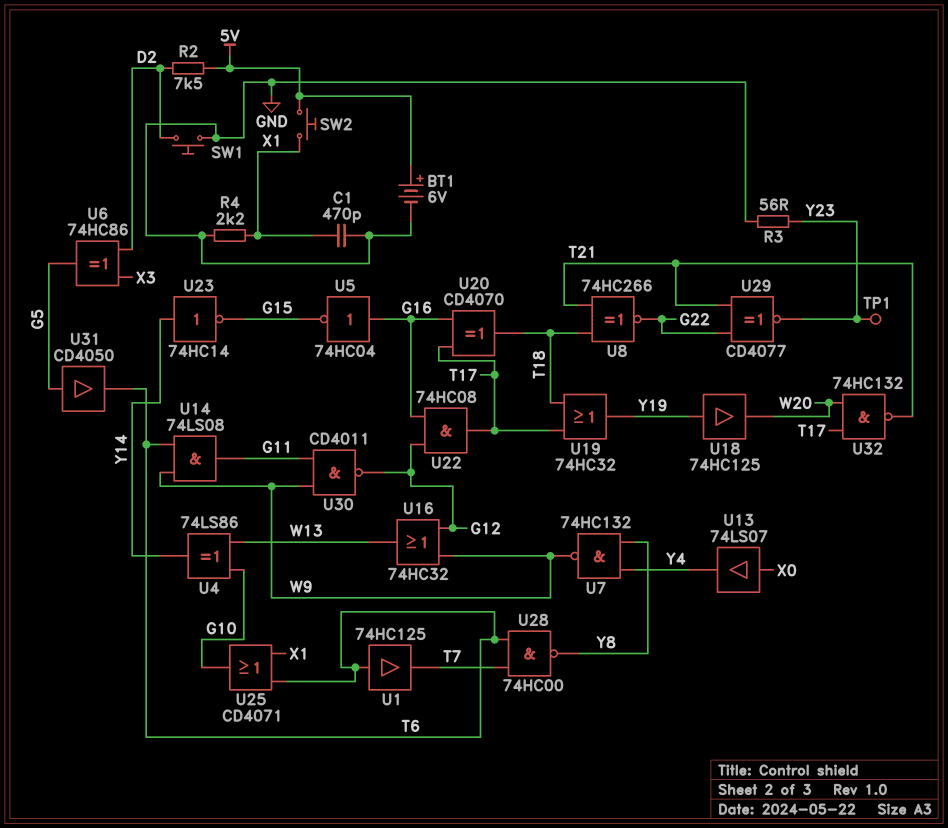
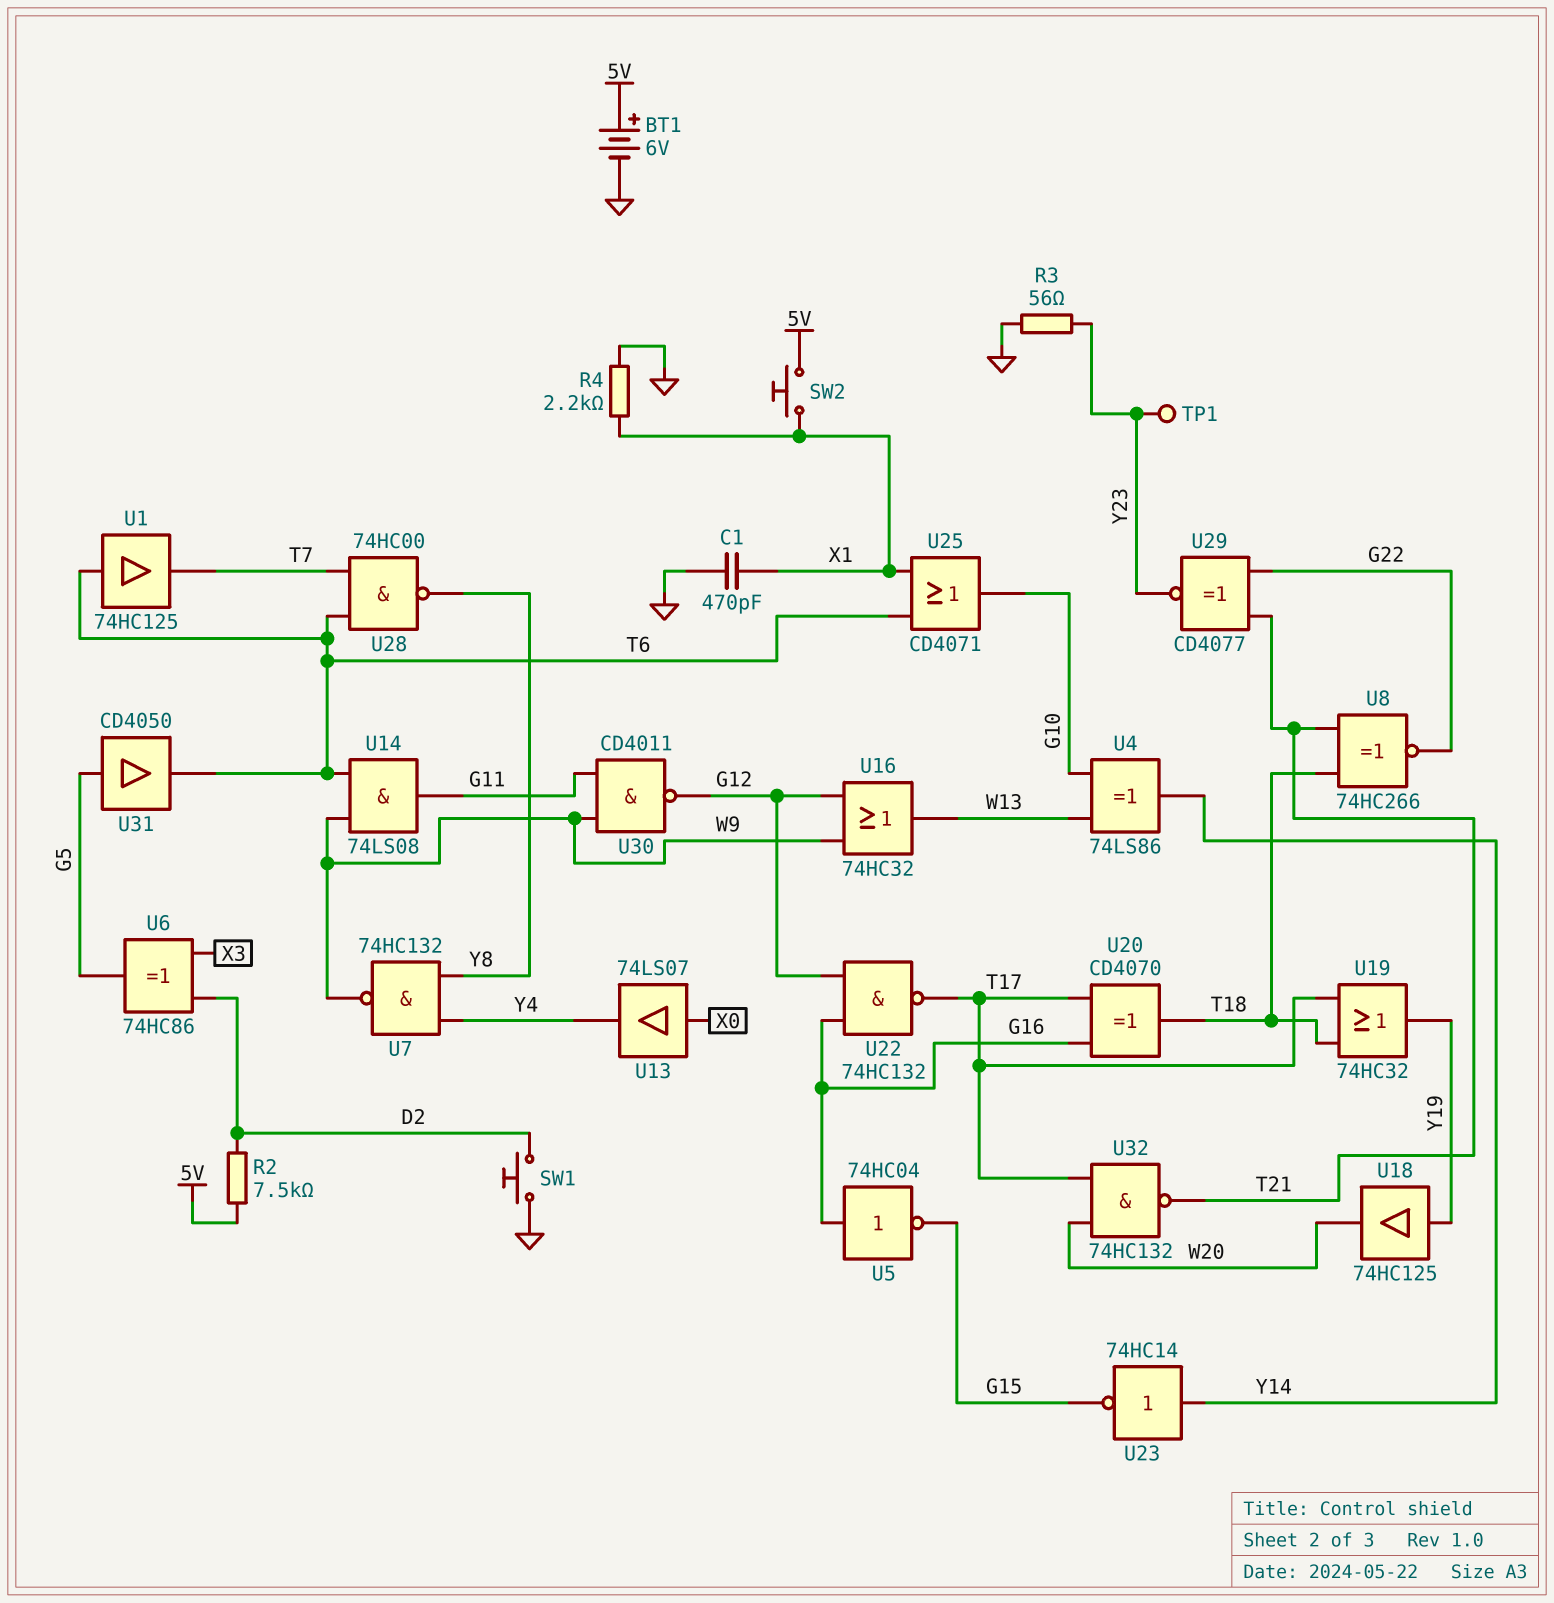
U22: AND 74HC08 (in G12, in G16, out T17) -> NAND 74HC132 (in G12, in G16, out T17)

